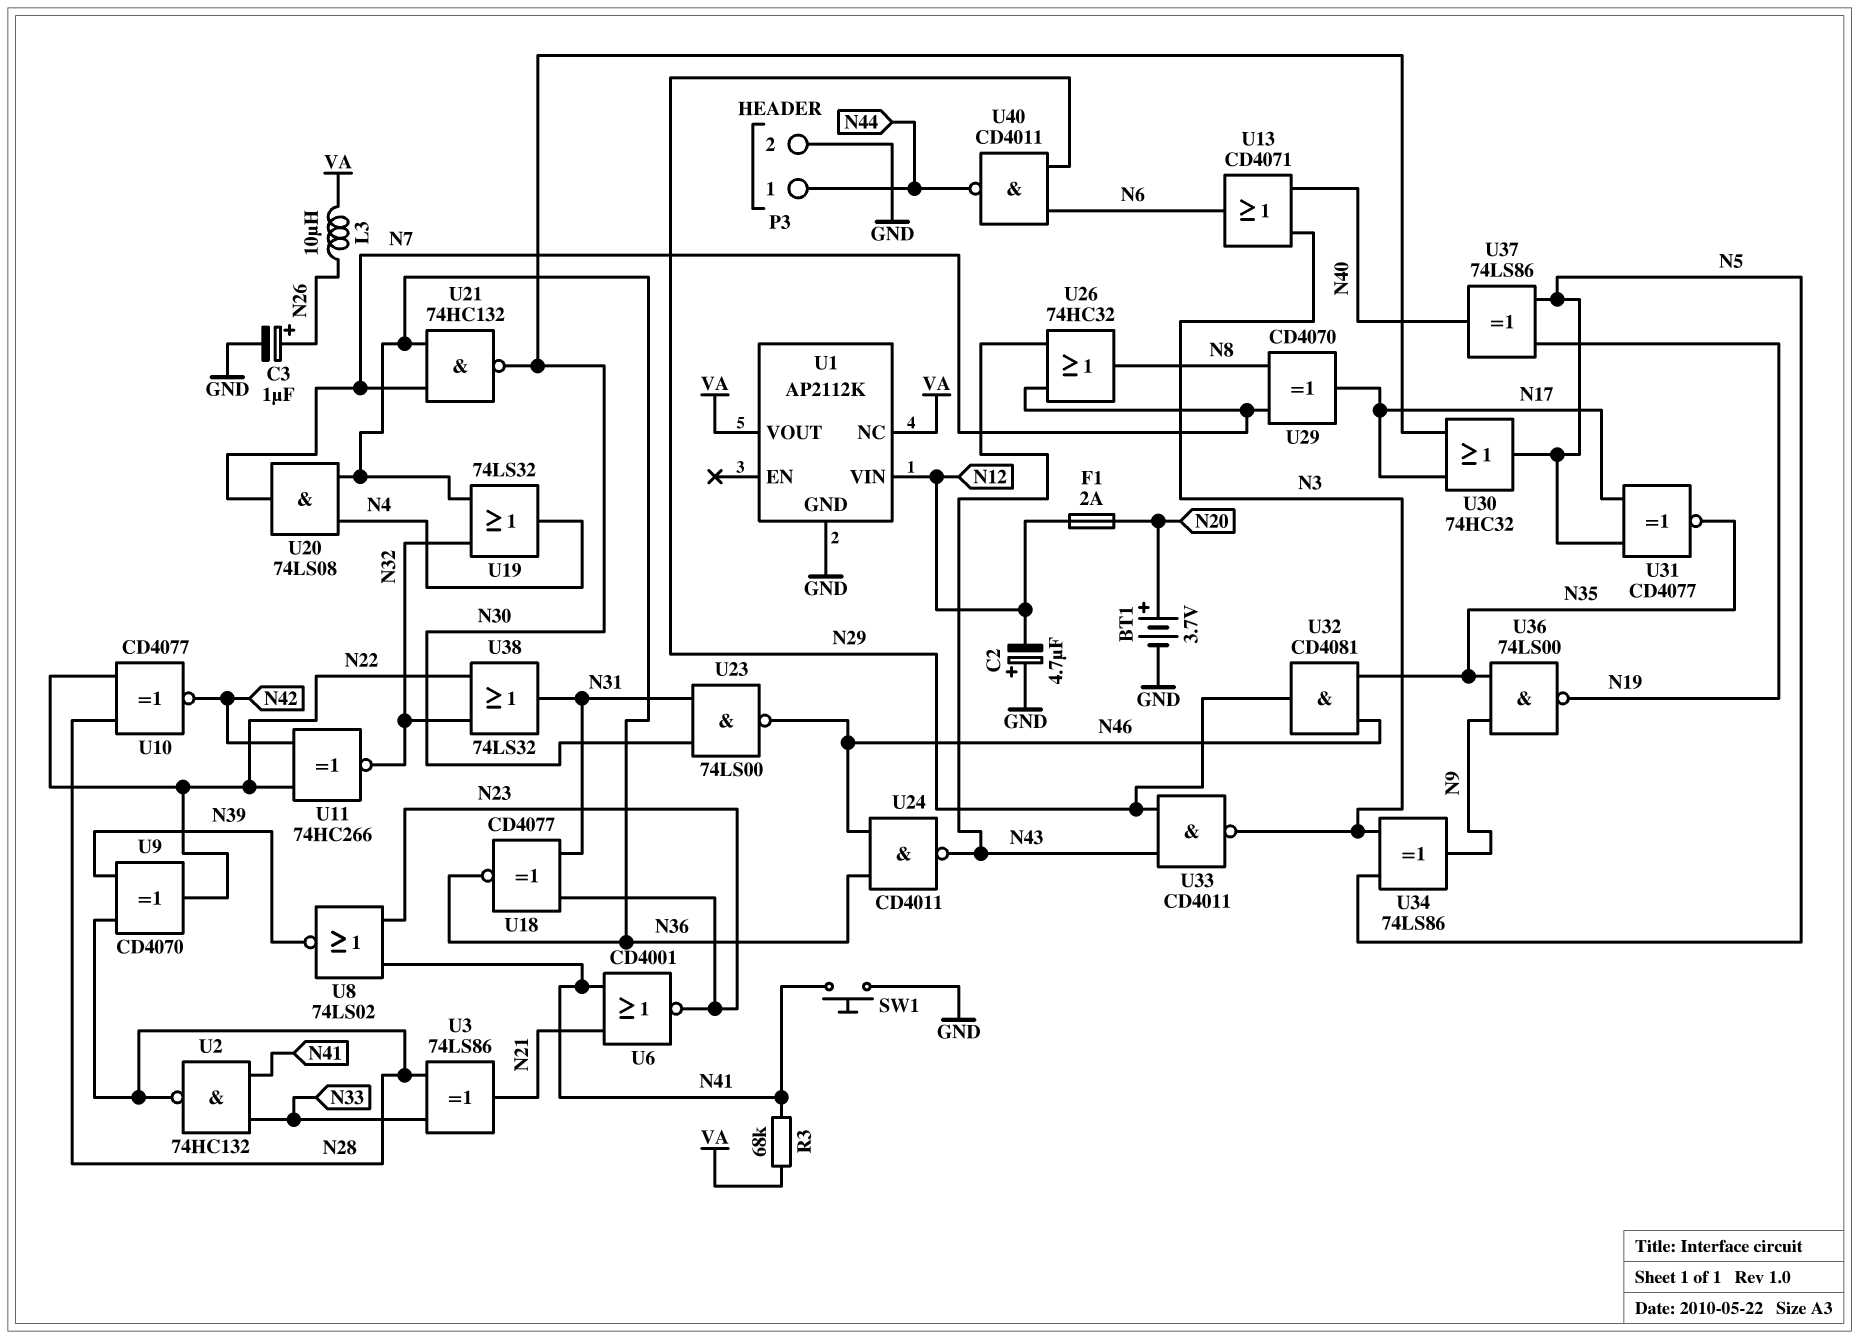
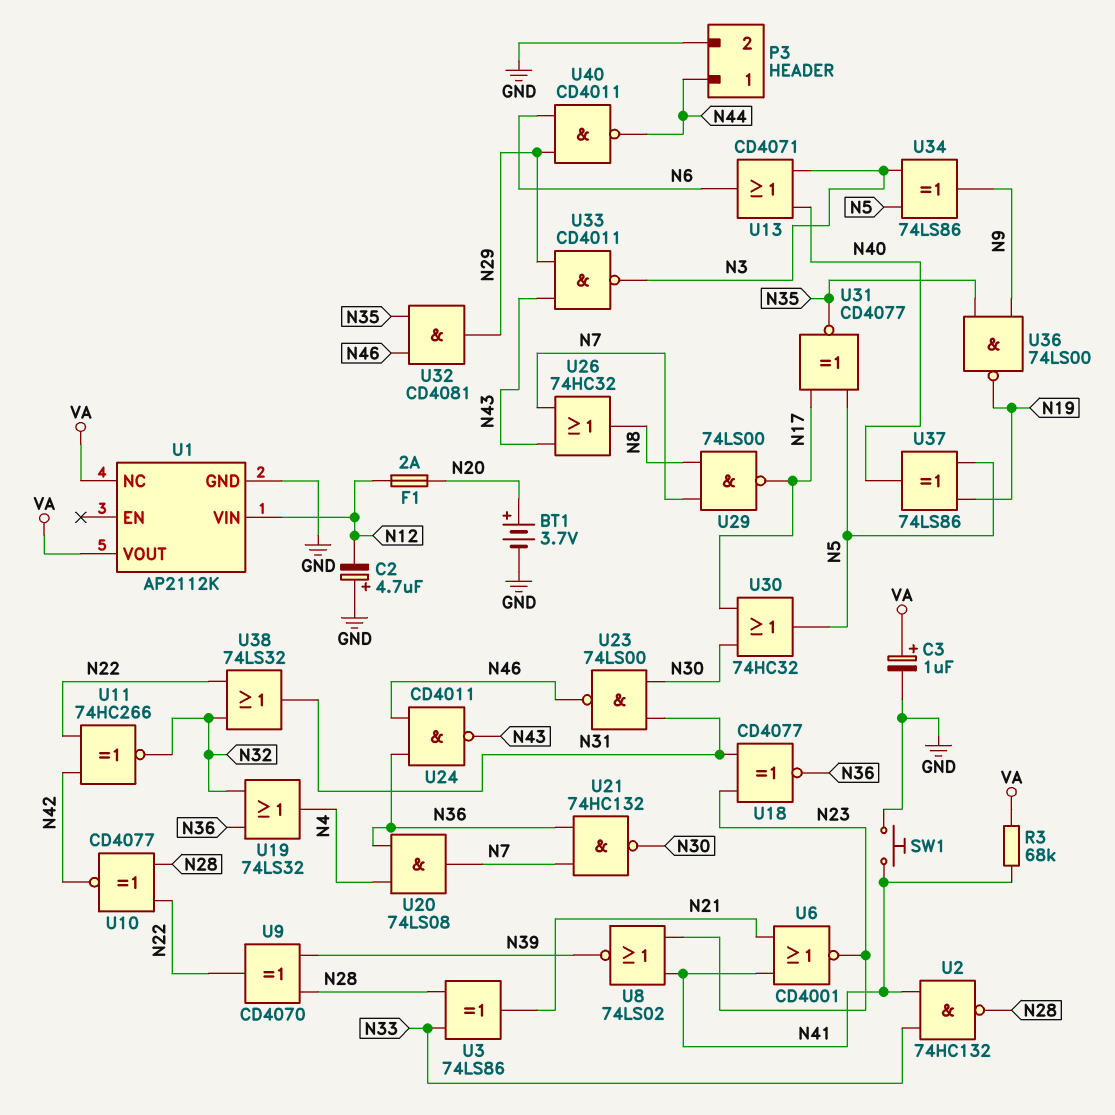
C3: 1uF (plus N26, minus GND) -> 1uF (plus VA, minus GND)
L3: 10uH (N26, VA) -> none
U29: XOR CD4070 (in N7, in N8, out N17) -> NAND 74LS00 (in N7, in N8, out N17)

